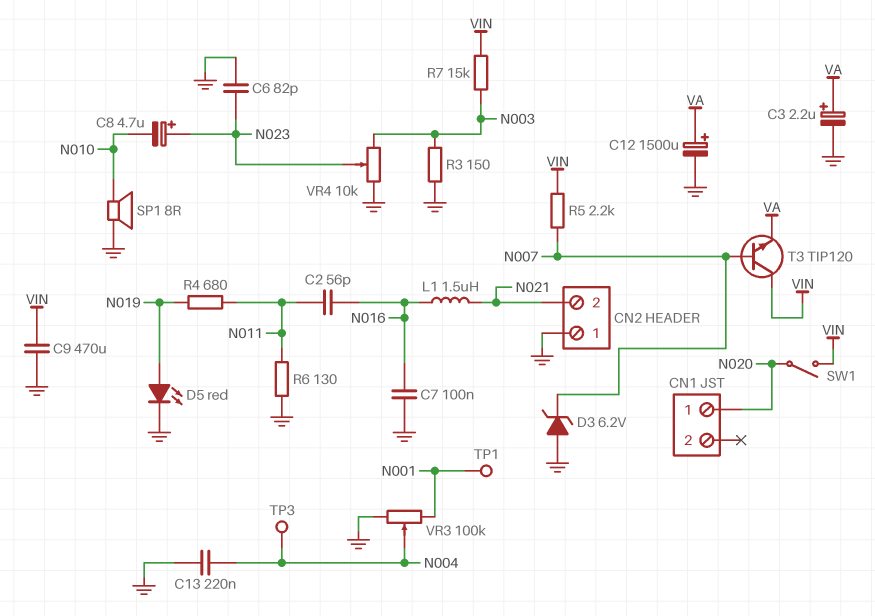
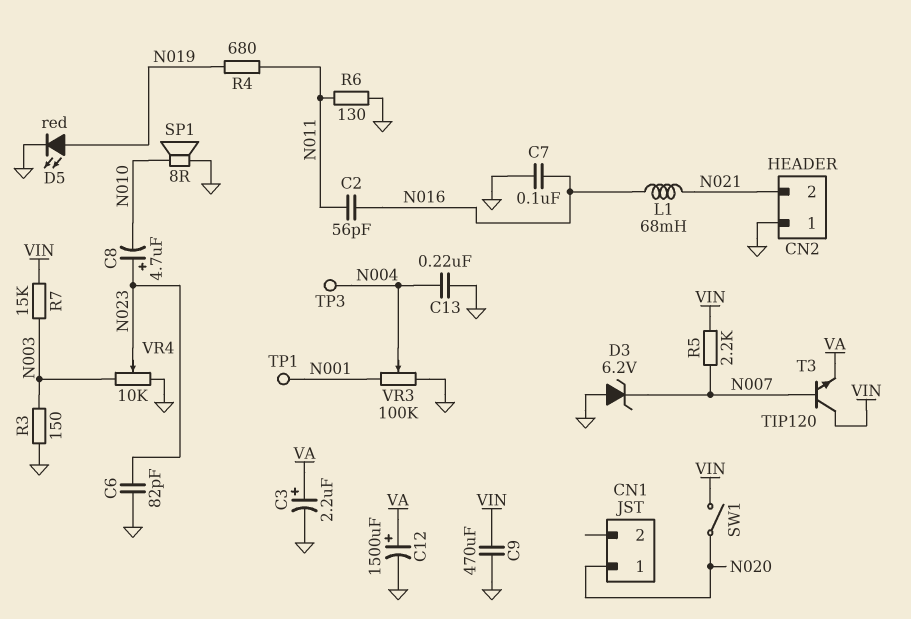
L1: 1.5uH (N016, N021) -> 68mH (N016, N021)

